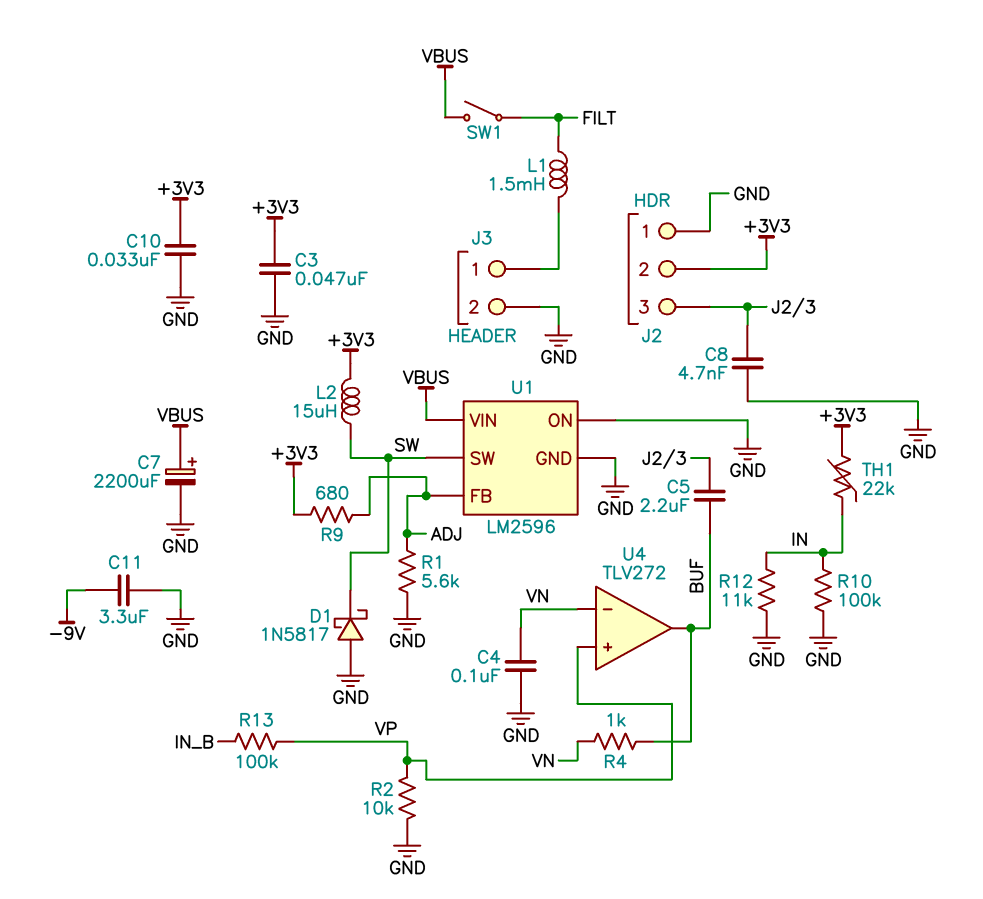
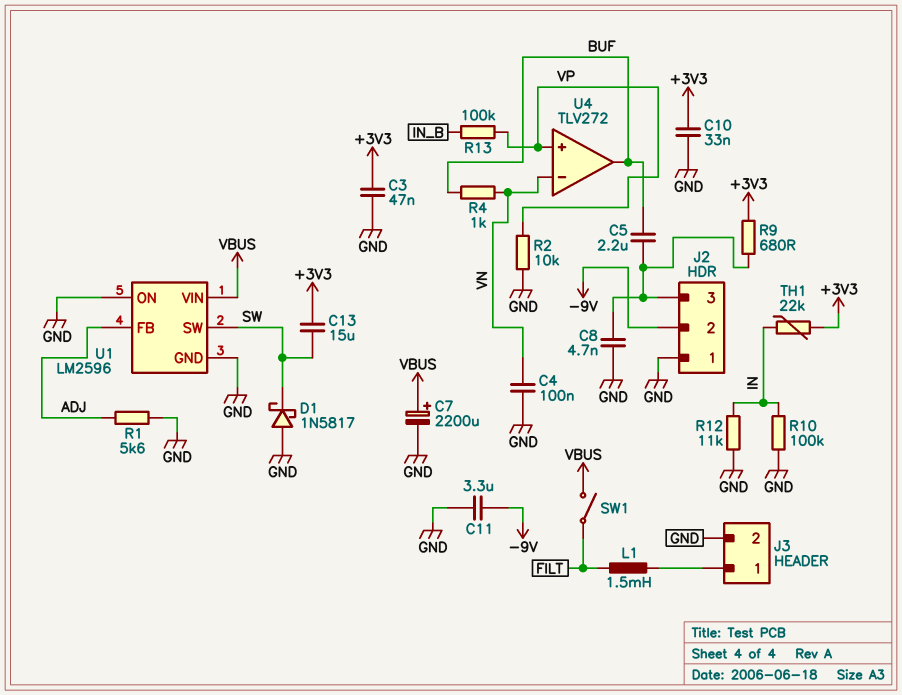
C13: none -> 15uF (+3V3, SW)
J2 pin 2: +3V3 -> -9V
L2: 15uH (+3V3, SW) -> none
R9: 680 (+3V3, ADJ) -> 680 (+3V3, J2/3)

